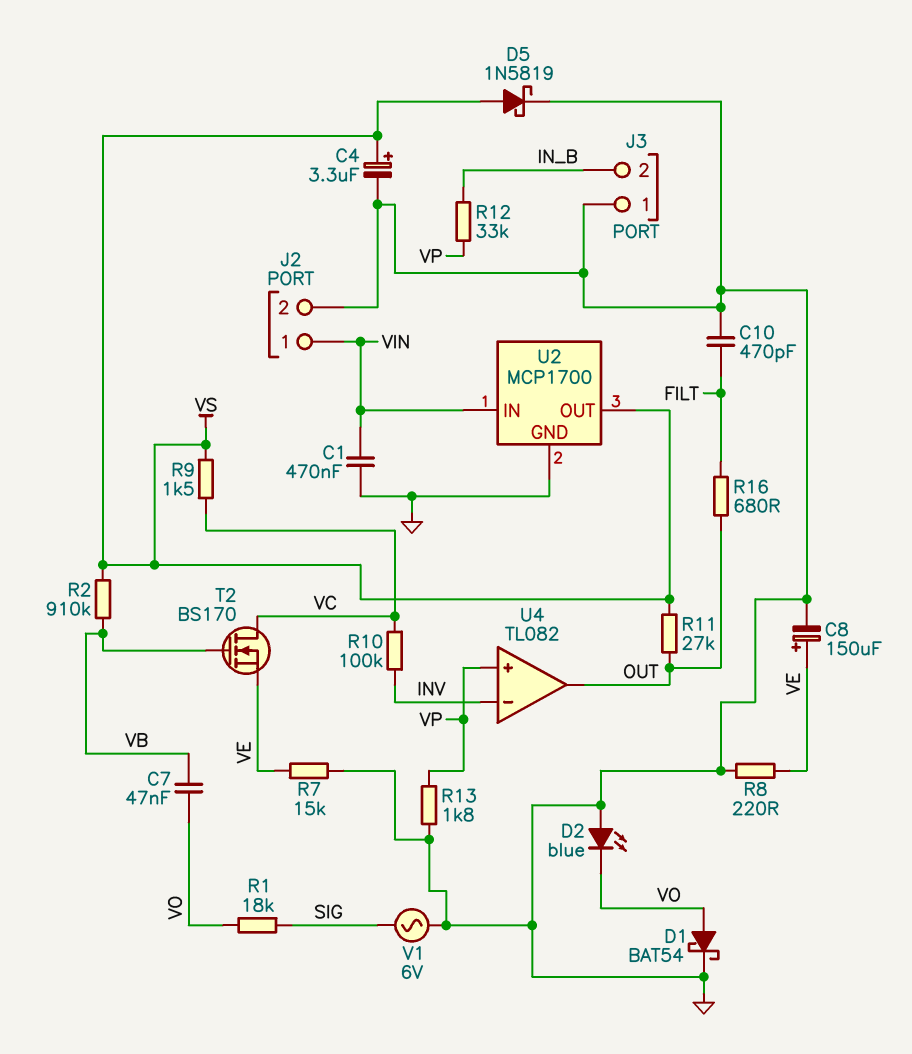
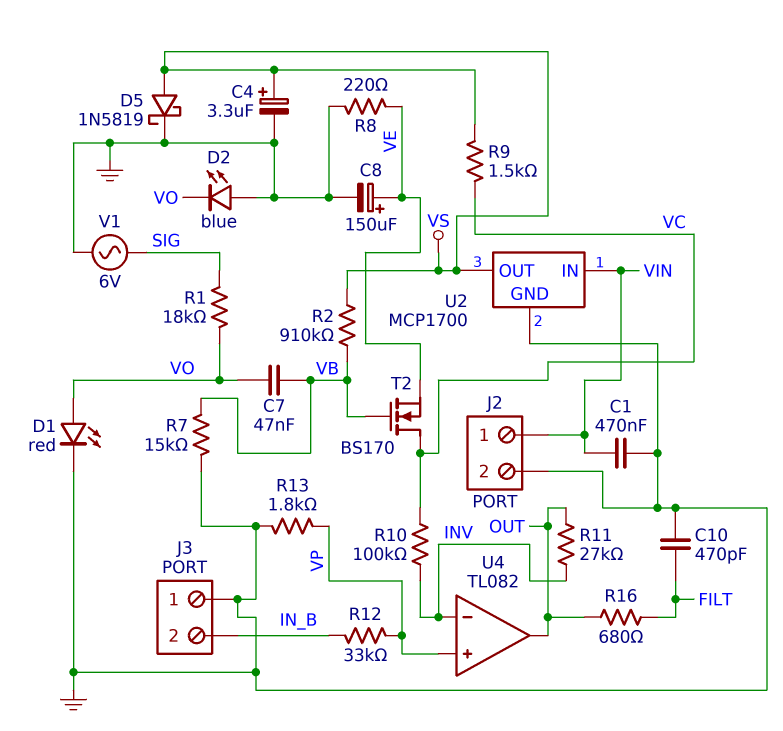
D1: schottky BAT54 (A VO, K GND) -> LED red (A VO, K GND)
R7: 15k (GND, VE) -> 15k (GND, VB)
R11: 27k (OUT, VS) -> 27k (INV, OUT)

